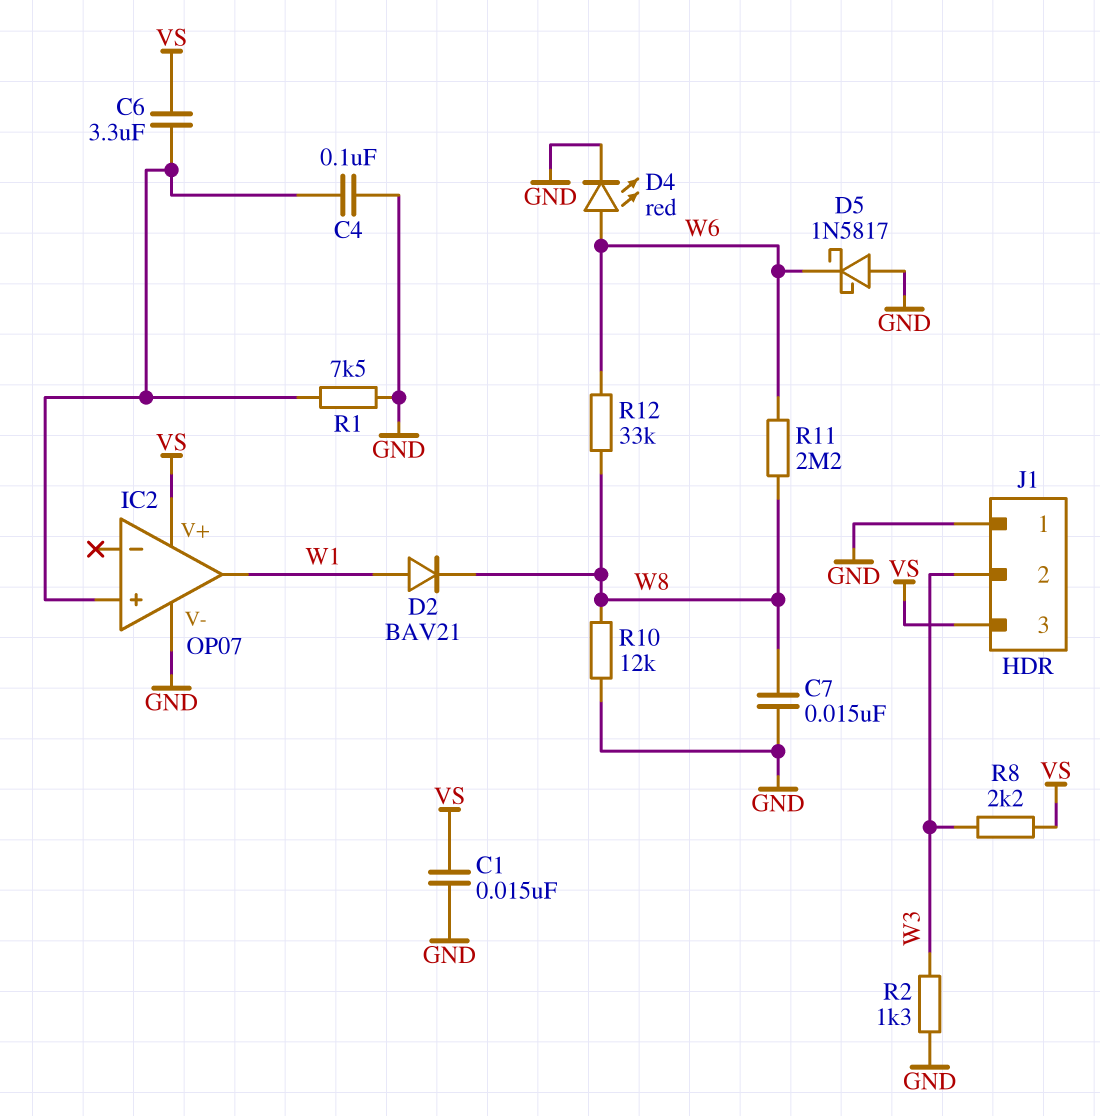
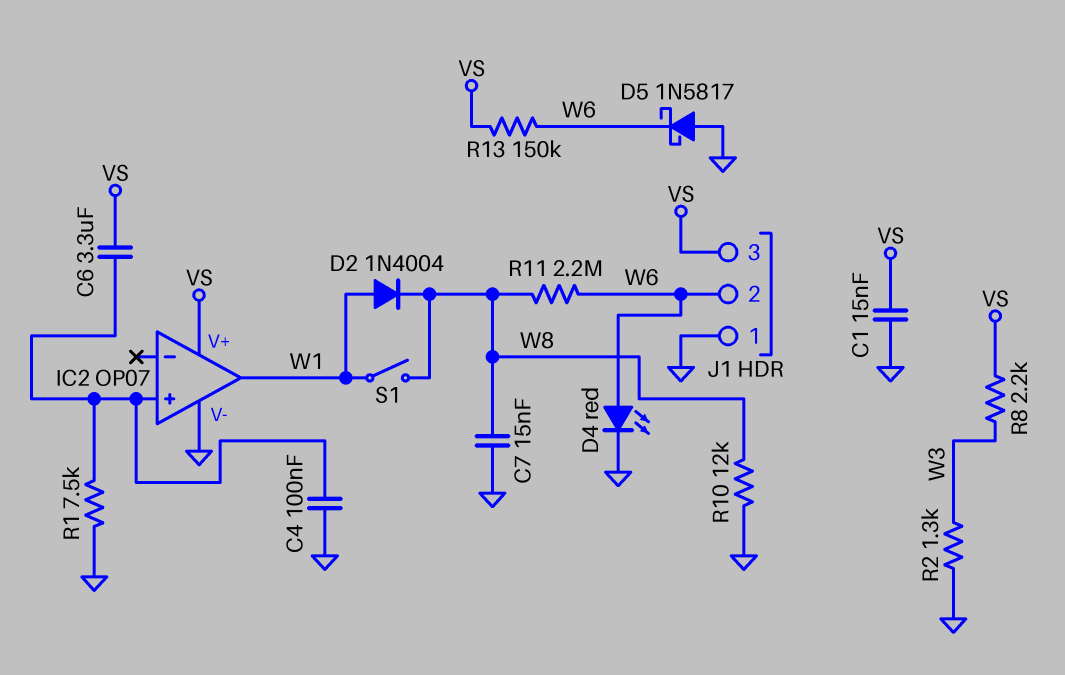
D2: diode BAV21 (A W1, K W8) -> diode 1N4004 (A W1, K W8)
J1 pin 2: W3 -> W6
R12: 33k (W6, W8) -> none
R13: none -> 150k (VS, W6)
S1: none -> switch (W1, W8)

